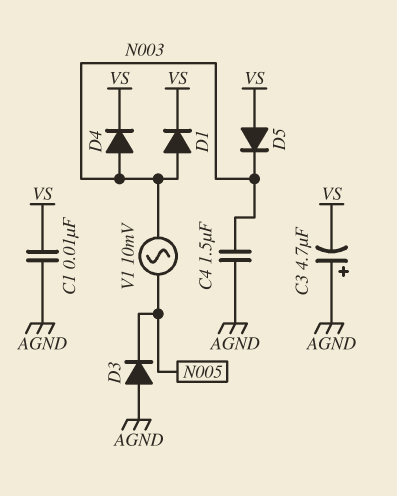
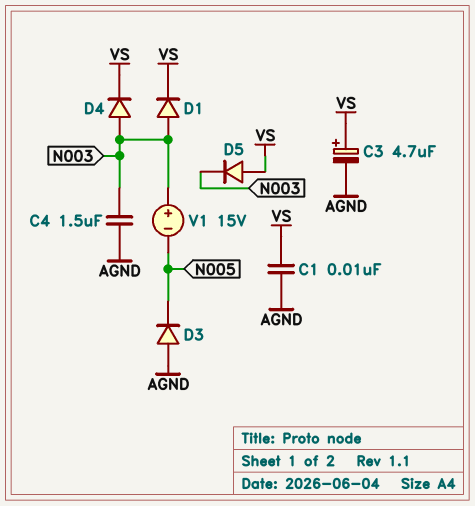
C3: 4.7uF (plus AGND, minus VS) -> 4.7uF (plus VS, minus AGND)
V1: AC 10mV (N003, N005) -> 15V (plus N003, minus N005)

